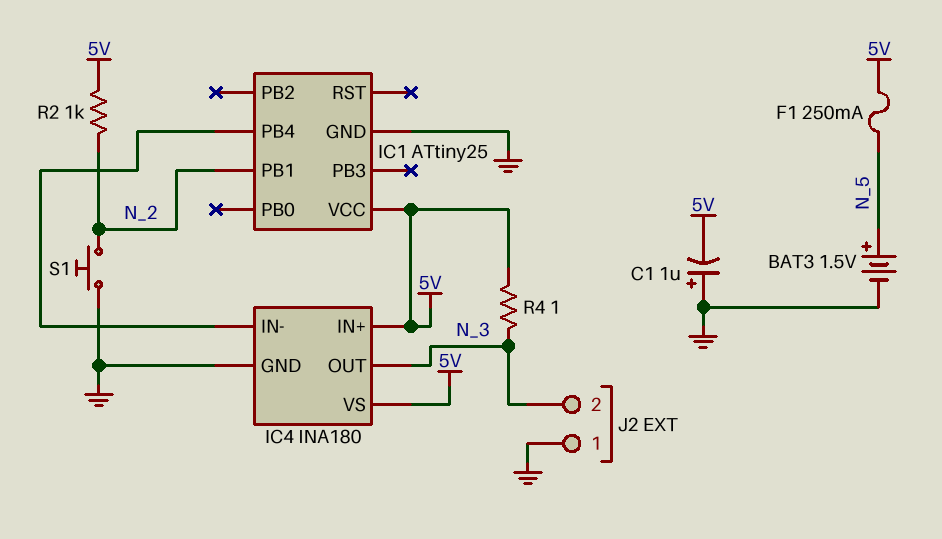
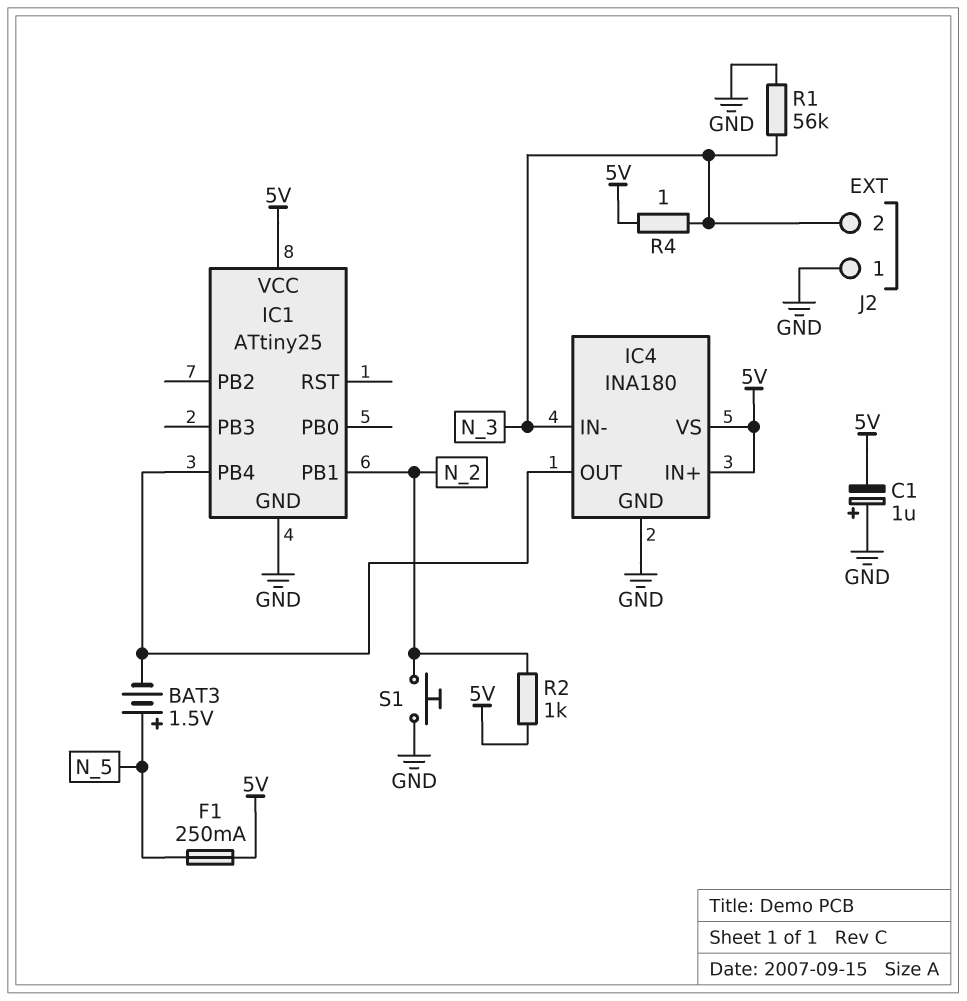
BAT3: 1.5V (plus N_5, minus GND) -> 1.5V (plus N_5, minus IC1/PB4)
IC4 pin IN-: IC1/PB4 -> N_3
IC4 pin OUT: N_3 -> IC1/PB4
R1: none -> 56k (GND, N_3)

